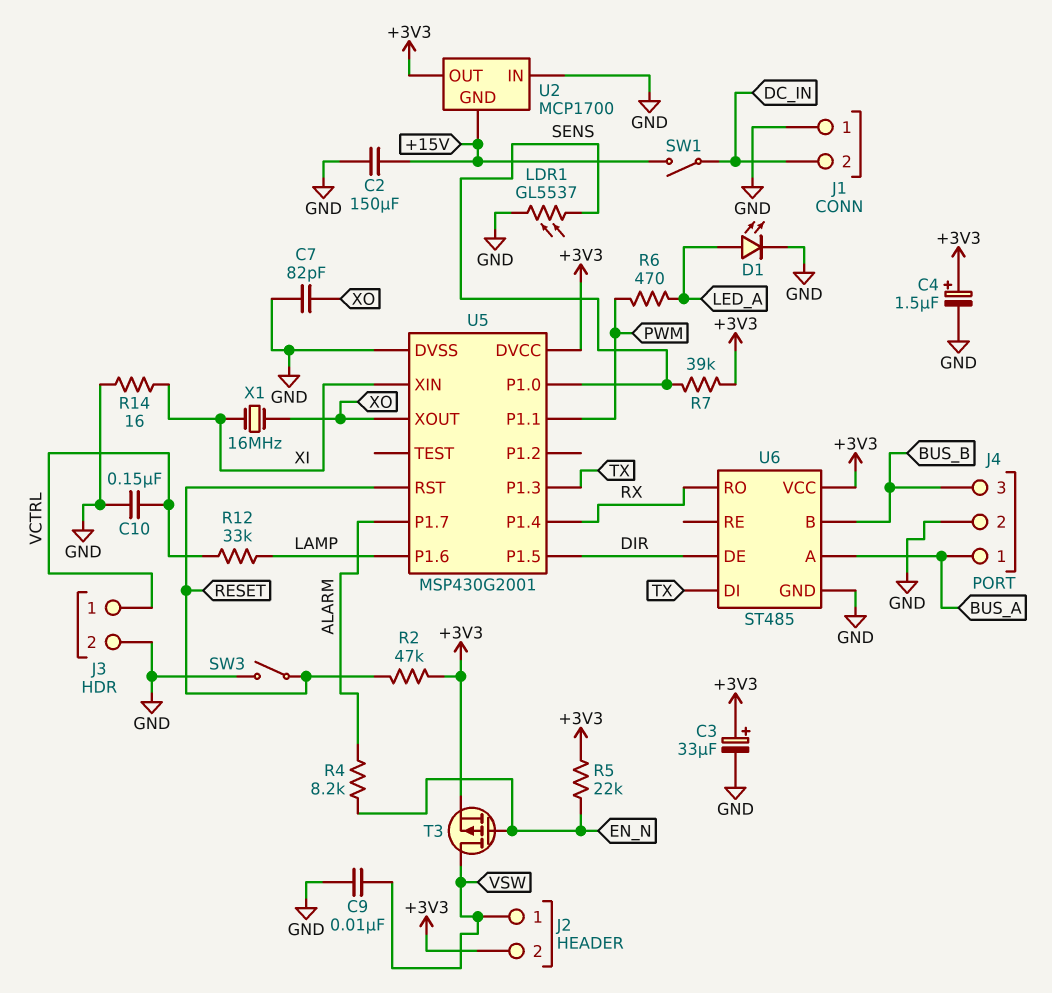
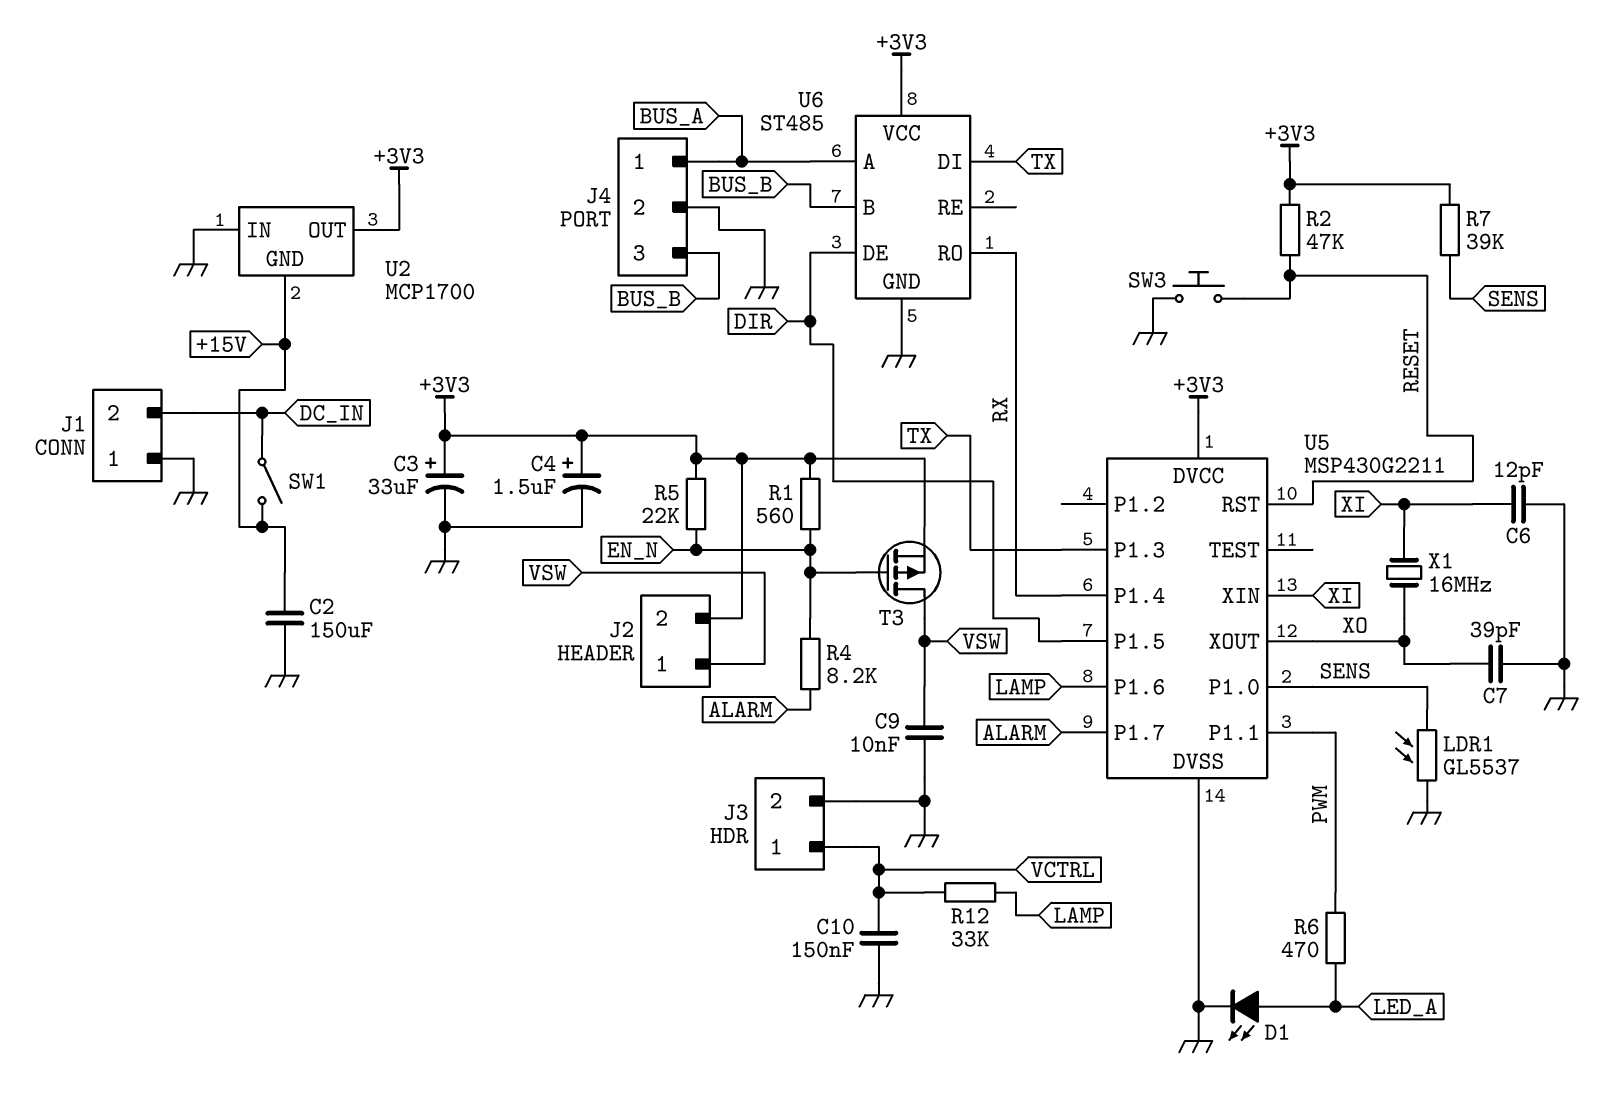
C6: none -> 12pF (GND, XI)
C7: 82pF (GND, XO) -> 39pF (GND, XO)
R1: none -> 560 (+3V3, EN_N)
R14: 16 (GND, XI) -> none
SW3: switch (GND, RESET) -> button (GND, RESET)
U5: MSP430G2001 -> MSP430G2211

